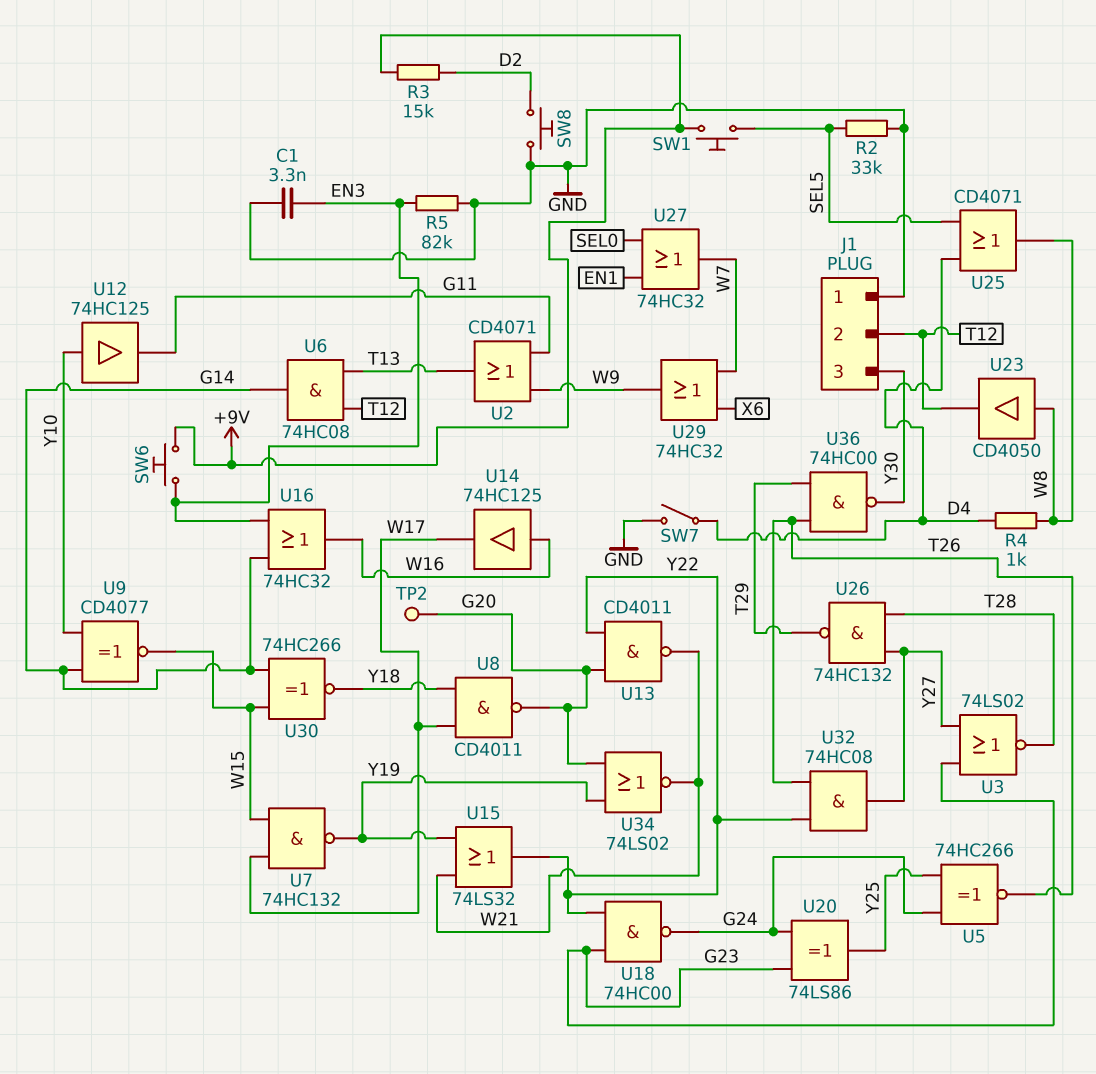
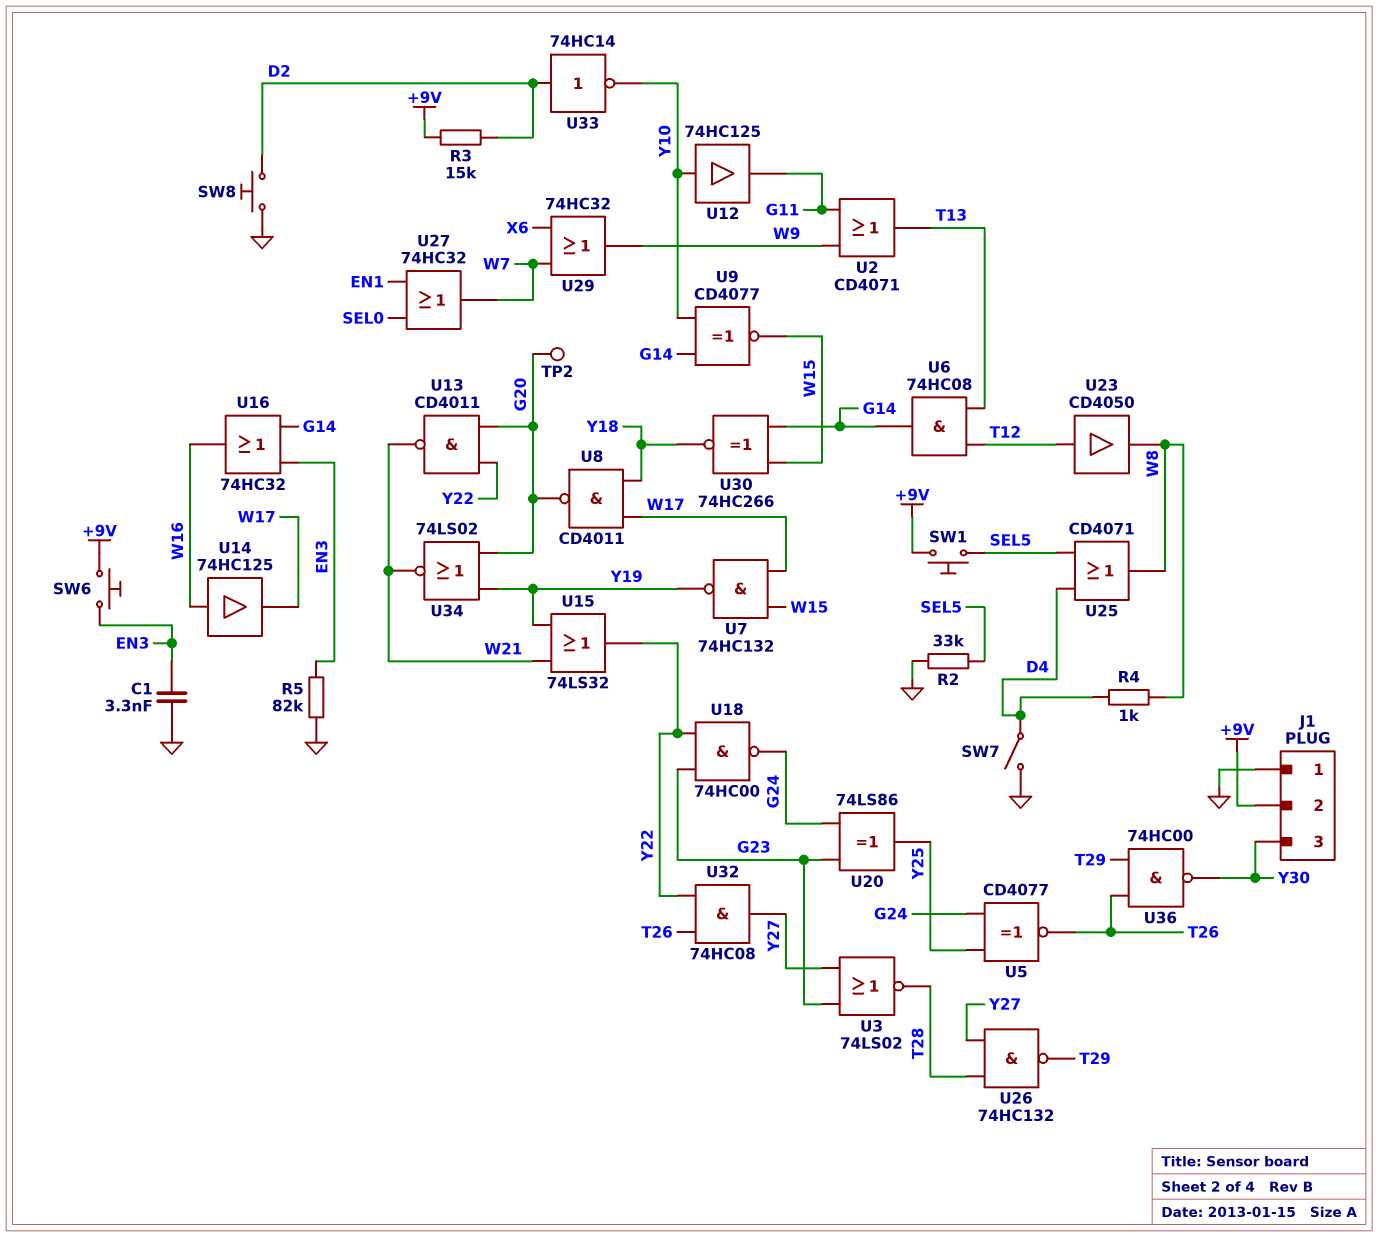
J1 pin 2: T12 -> +9V
U5: XNOR 74HC266 (in G24, in Y25, out T26) -> XNOR CD4077 (in G24, in Y25, out T26)
U23: buffer CD4050 (in W8, out T12) -> buffer CD4050 (in T12, out W8)
U33: none -> NOT 74HC14 (in D2, out Y10)

